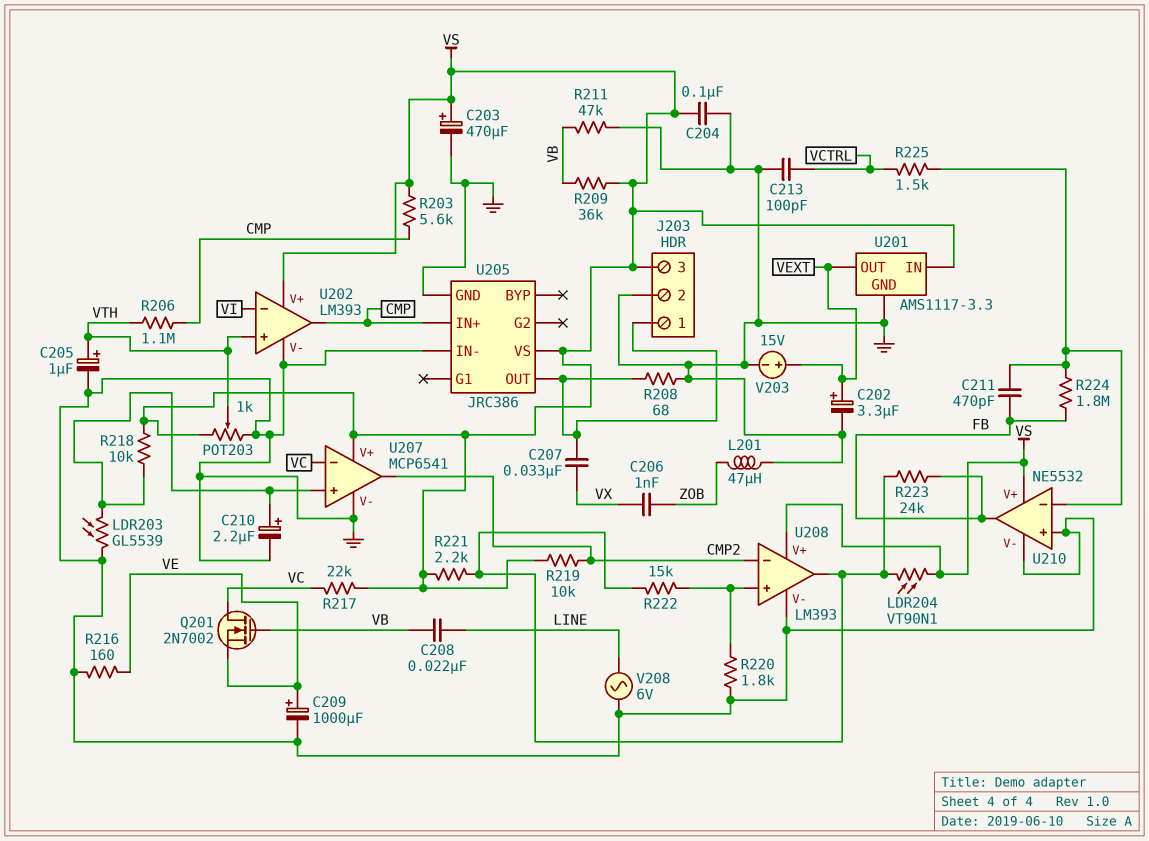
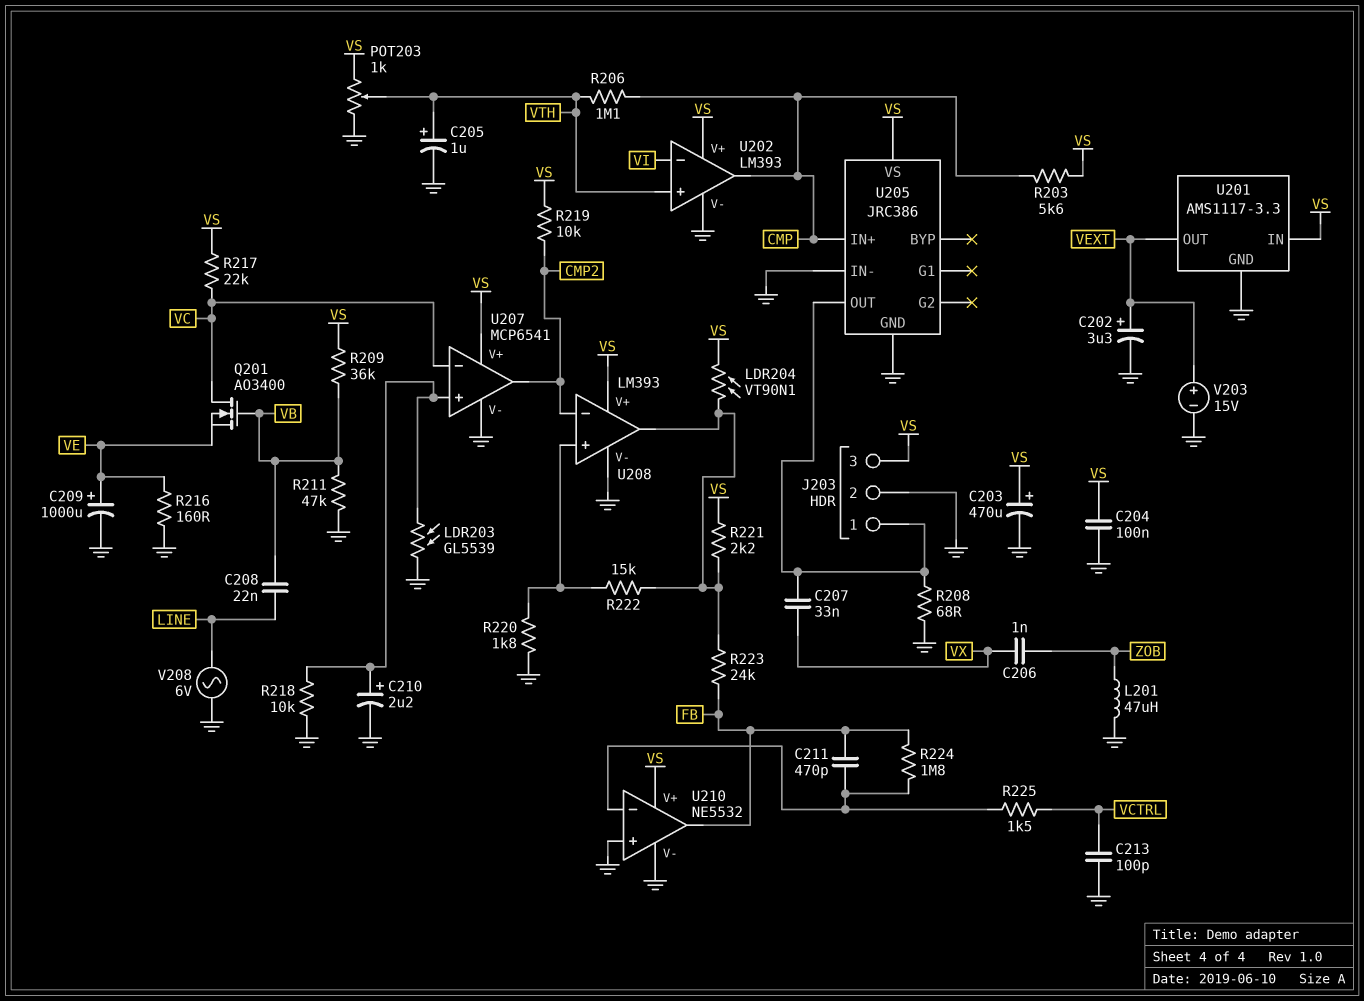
Q201: NMOS 2N7002 (G VB, D VC, S VE) -> NMOS AO3400 (G VB, D VC, S VE)
R218: 10k (U207/in+, VS) -> 10k (GND, U207/in+)

